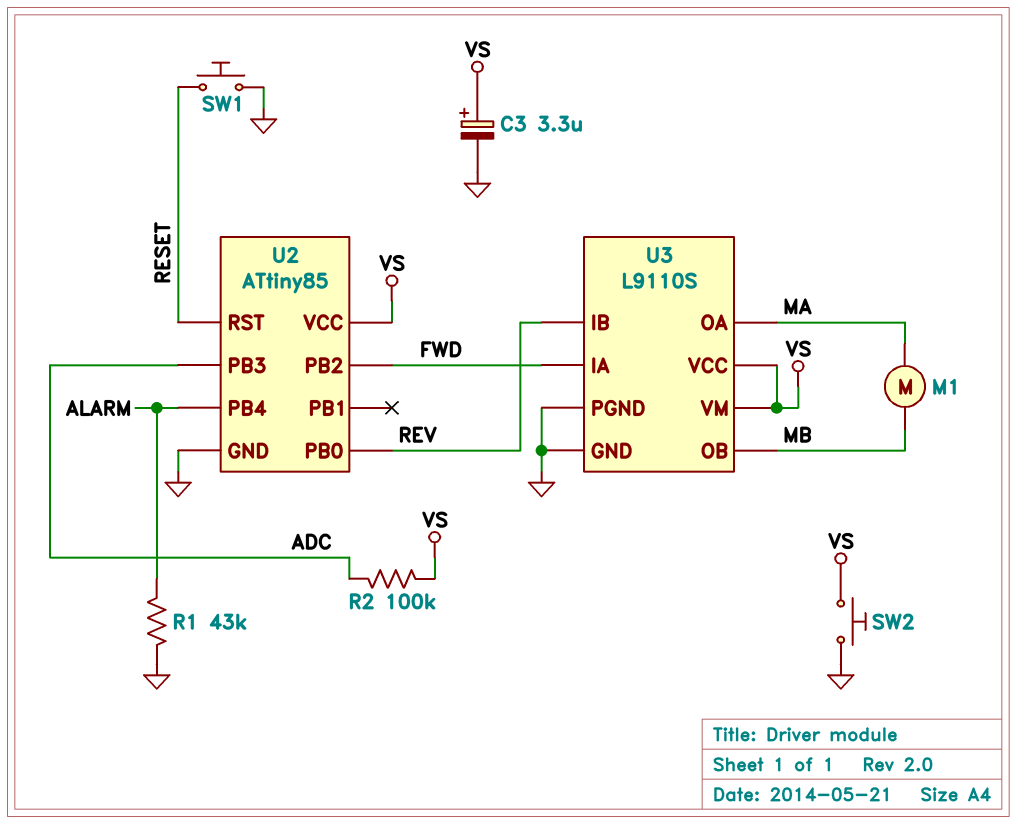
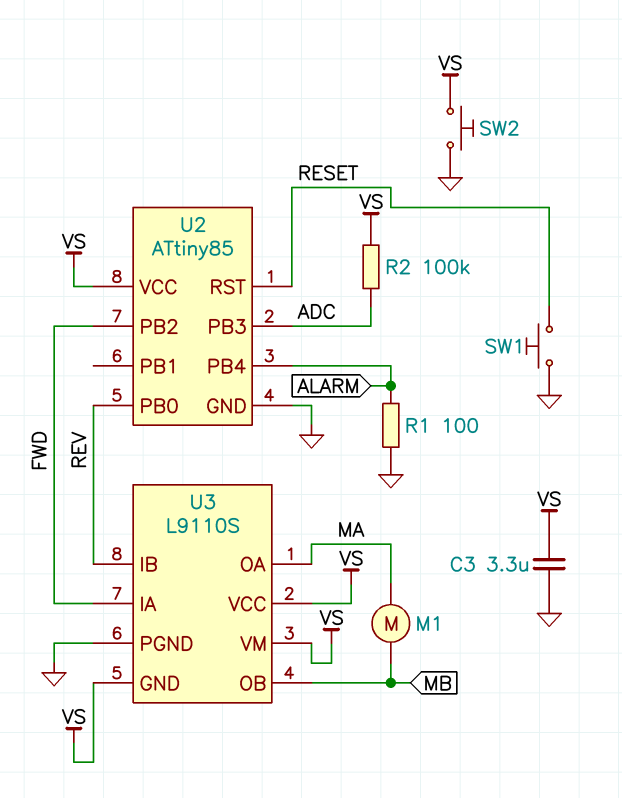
C3: 3.3uF (plus VS, minus GND) -> 3.3uF (GND, VS)
R1: 43k (ALARM, GND) -> 100 (ALARM, GND)
U3 pin GND: GND -> VS

